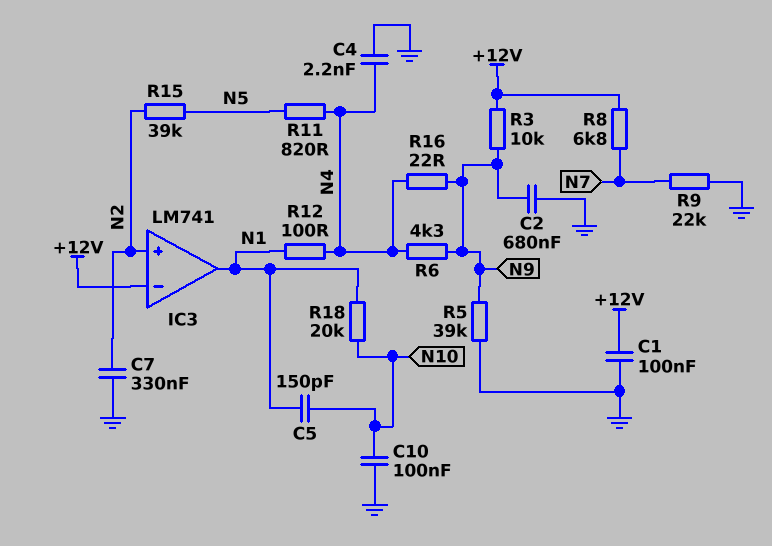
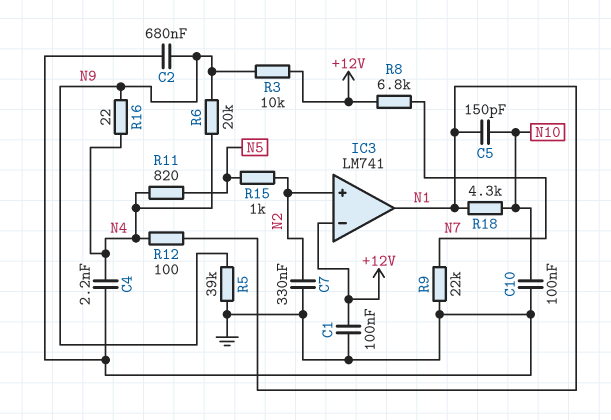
R6: 4.3k (N4, N9) -> 20k (N4, N9)
R15: 39k (N2, N5) -> 1k (N2, N5)
R18: 20k (N1, N10) -> 4.3k (N1, N10)

